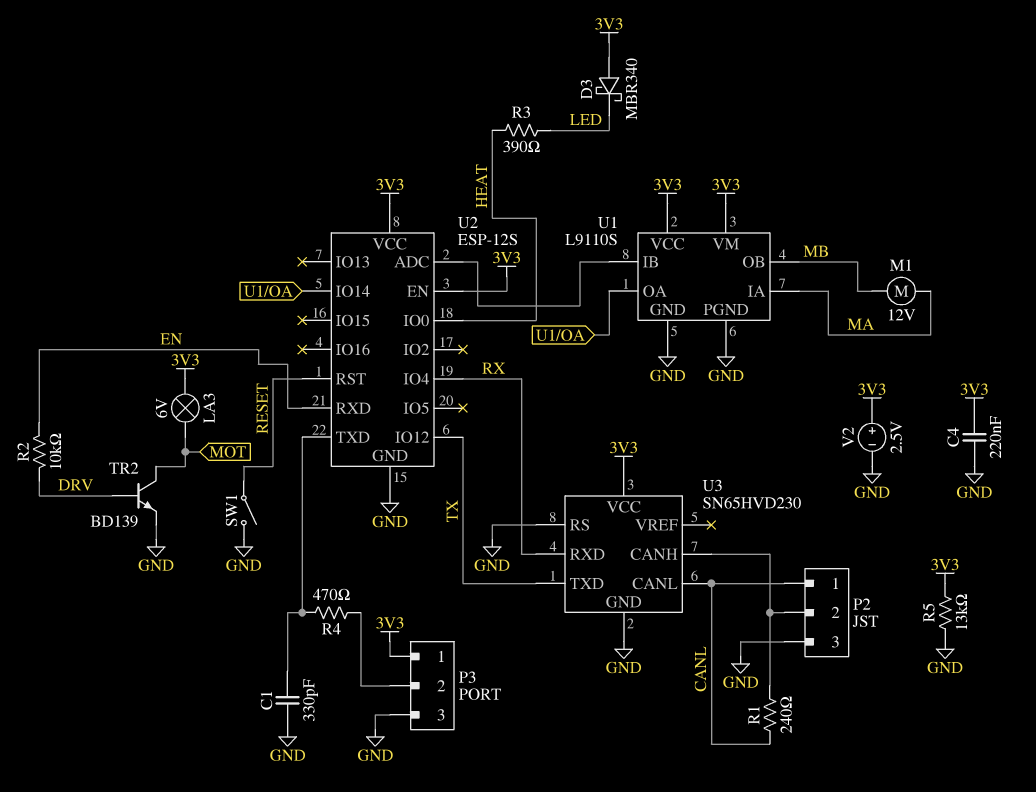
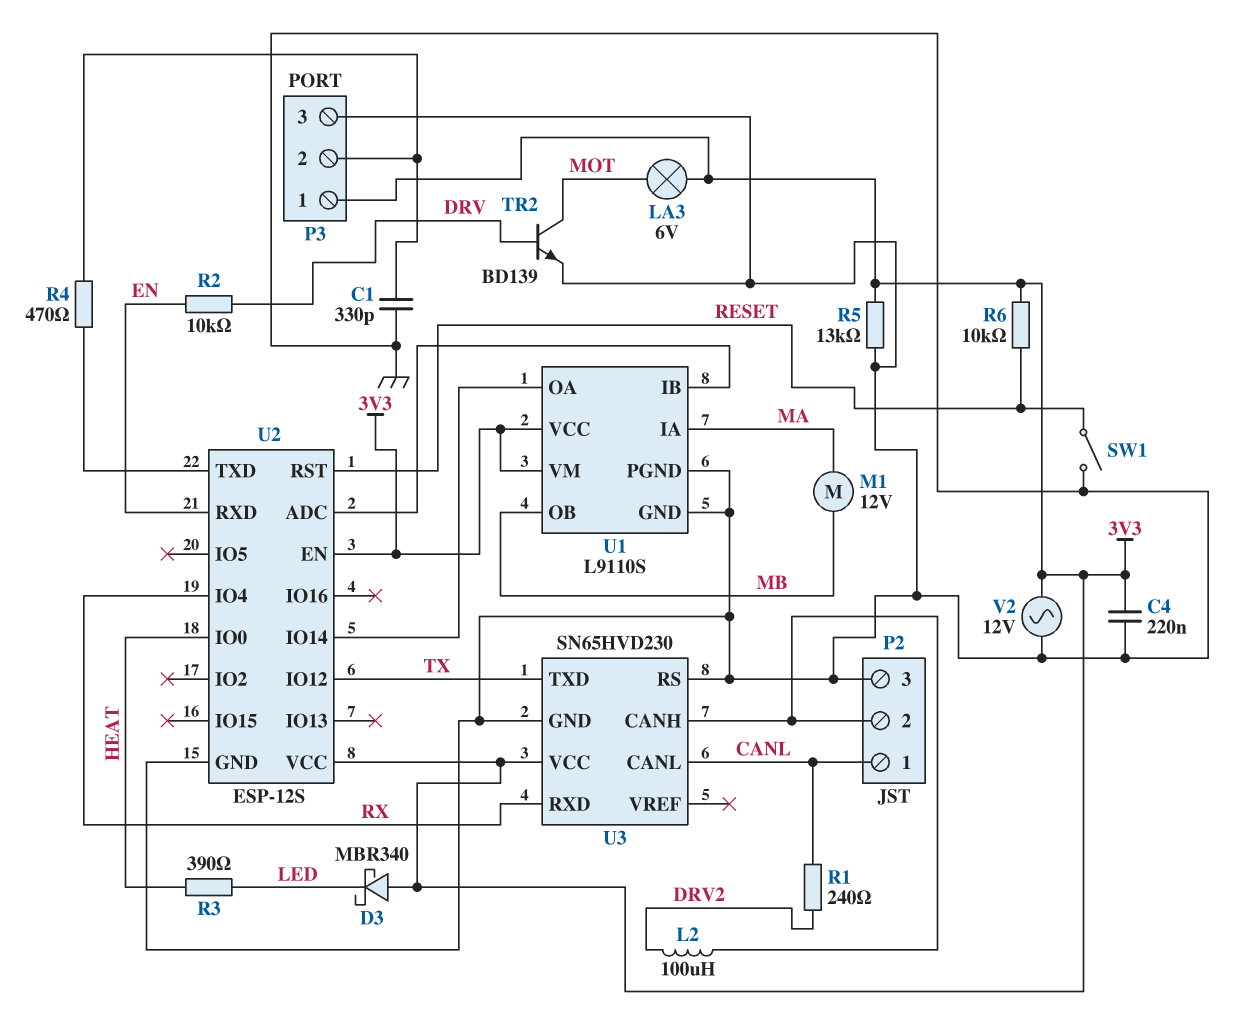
C1: 330pF (GND, U2/TXD) -> 330pF (GND, P3/2)
L2: none -> 100uH (DRV2, P2/2)
R1: 240 (CANL, P2/2) -> 240 (CANL, DRV2)
R6: none -> 10k (3V3, RESET)
V2: 2.5V (plus 3V3, minus GND) -> AC 12V (3V3, GND)

